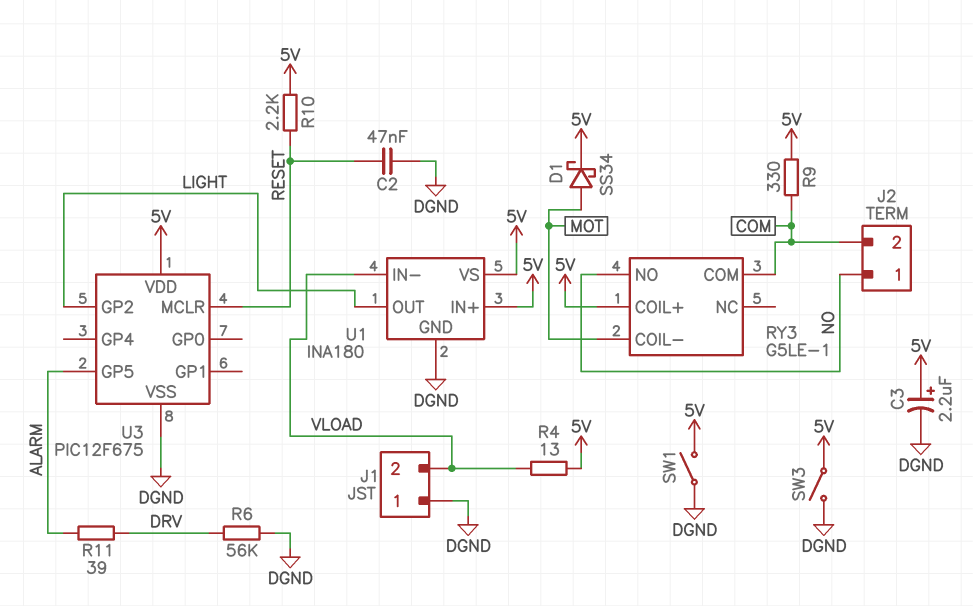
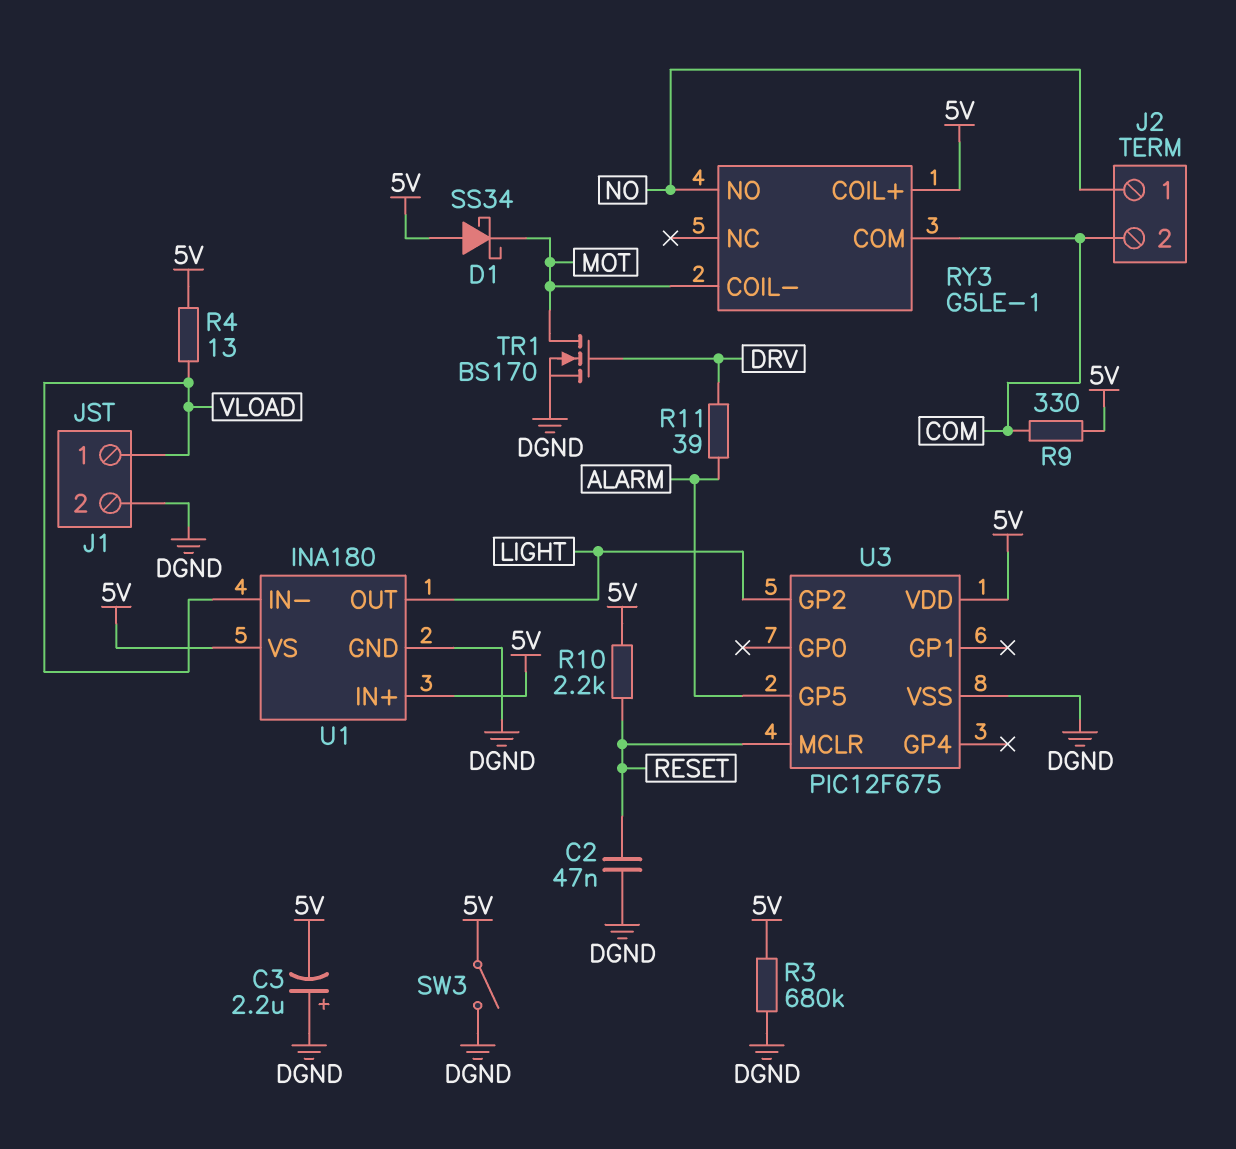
C3: 2.2uF (plus 5V, minus DGND) -> 2.2uF (plus DGND, minus 5V)
D1: schottky SS34 (A MOT, K 5V) -> schottky SS34 (A 5V, K MOT)
J1 pin 1: DGND -> VLOAD
J1 pin 2: VLOAD -> DGND
R3: none -> 680k (5V, DGND)
R6: 56k (DGND, DRV) -> none
SW1: switch (5V, DGND) -> none
TR1: none -> NMOS BS170 (G DRV, D MOT, S DGND)

